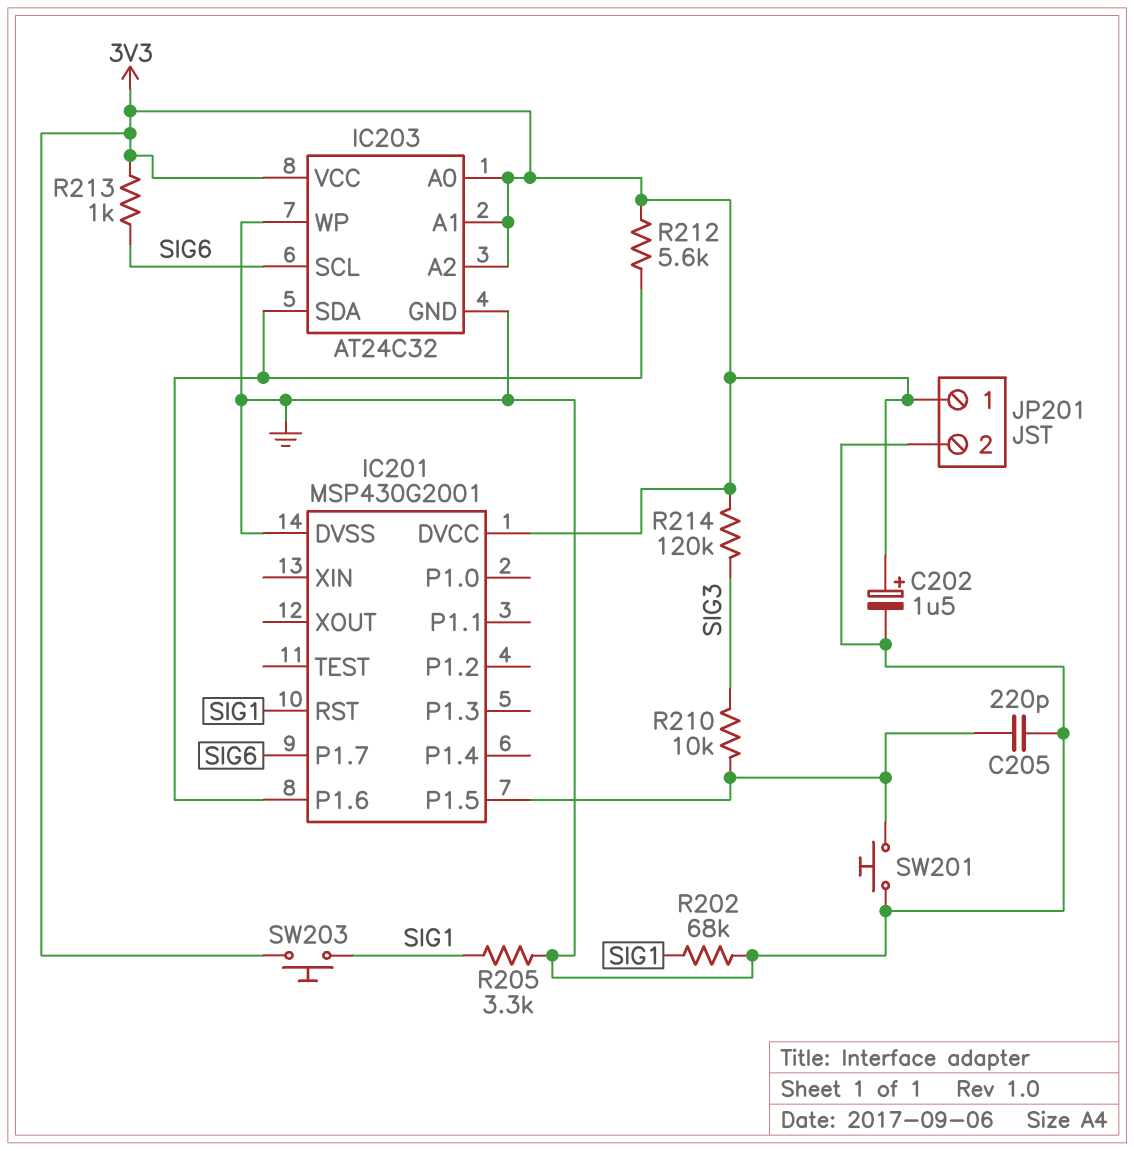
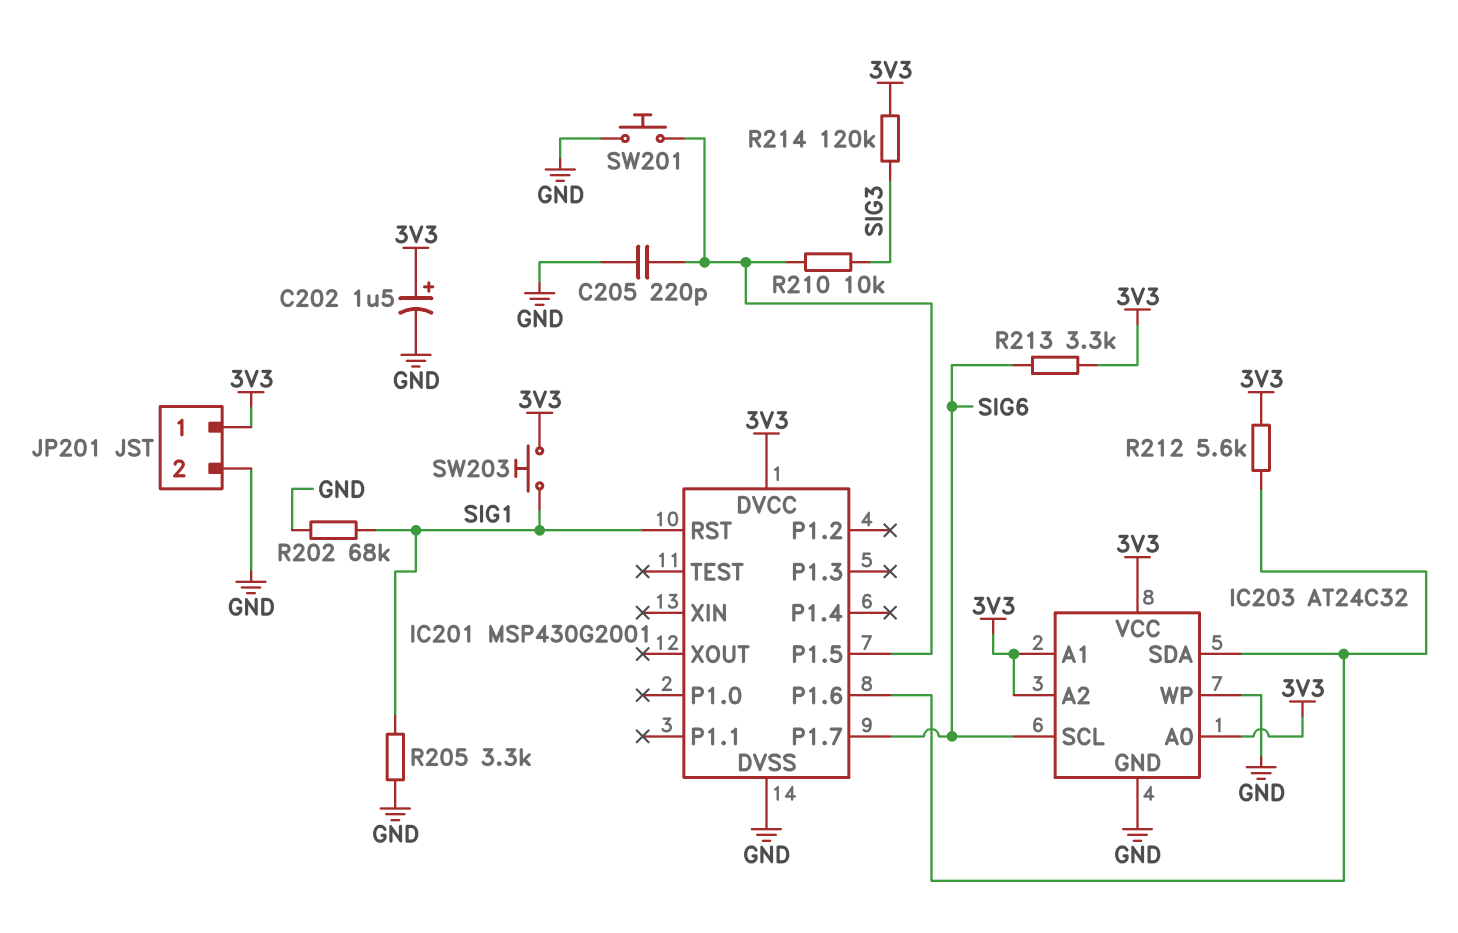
R213: 1k (3V3, SIG6) -> 3.3k (3V3, SIG6)

